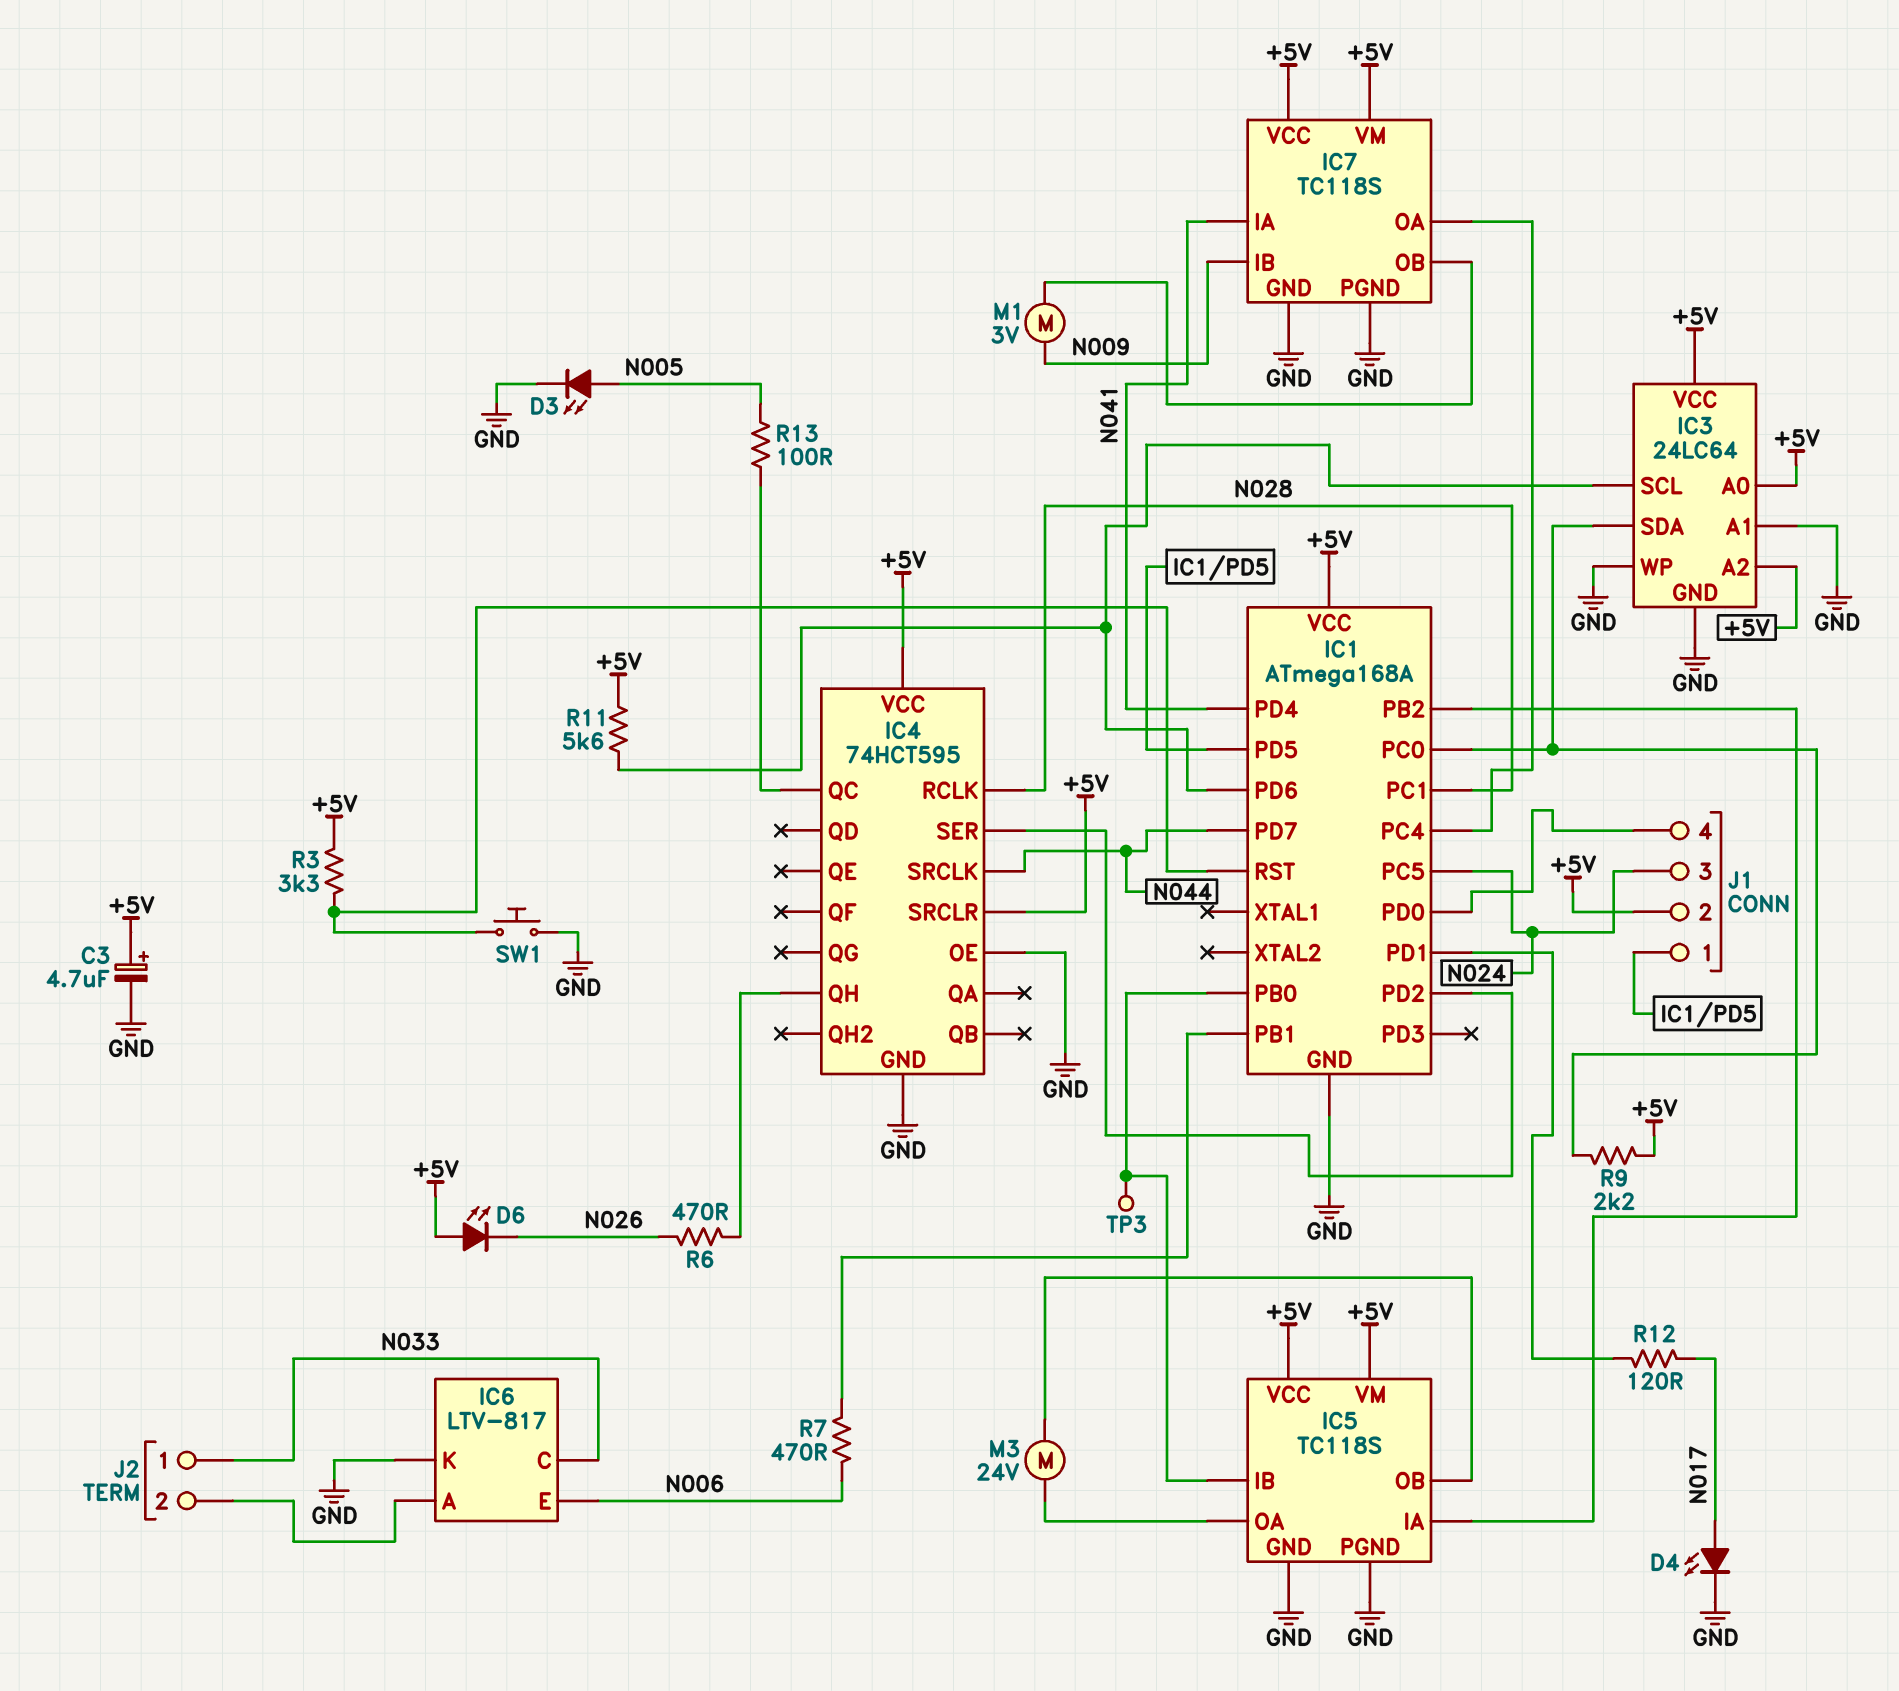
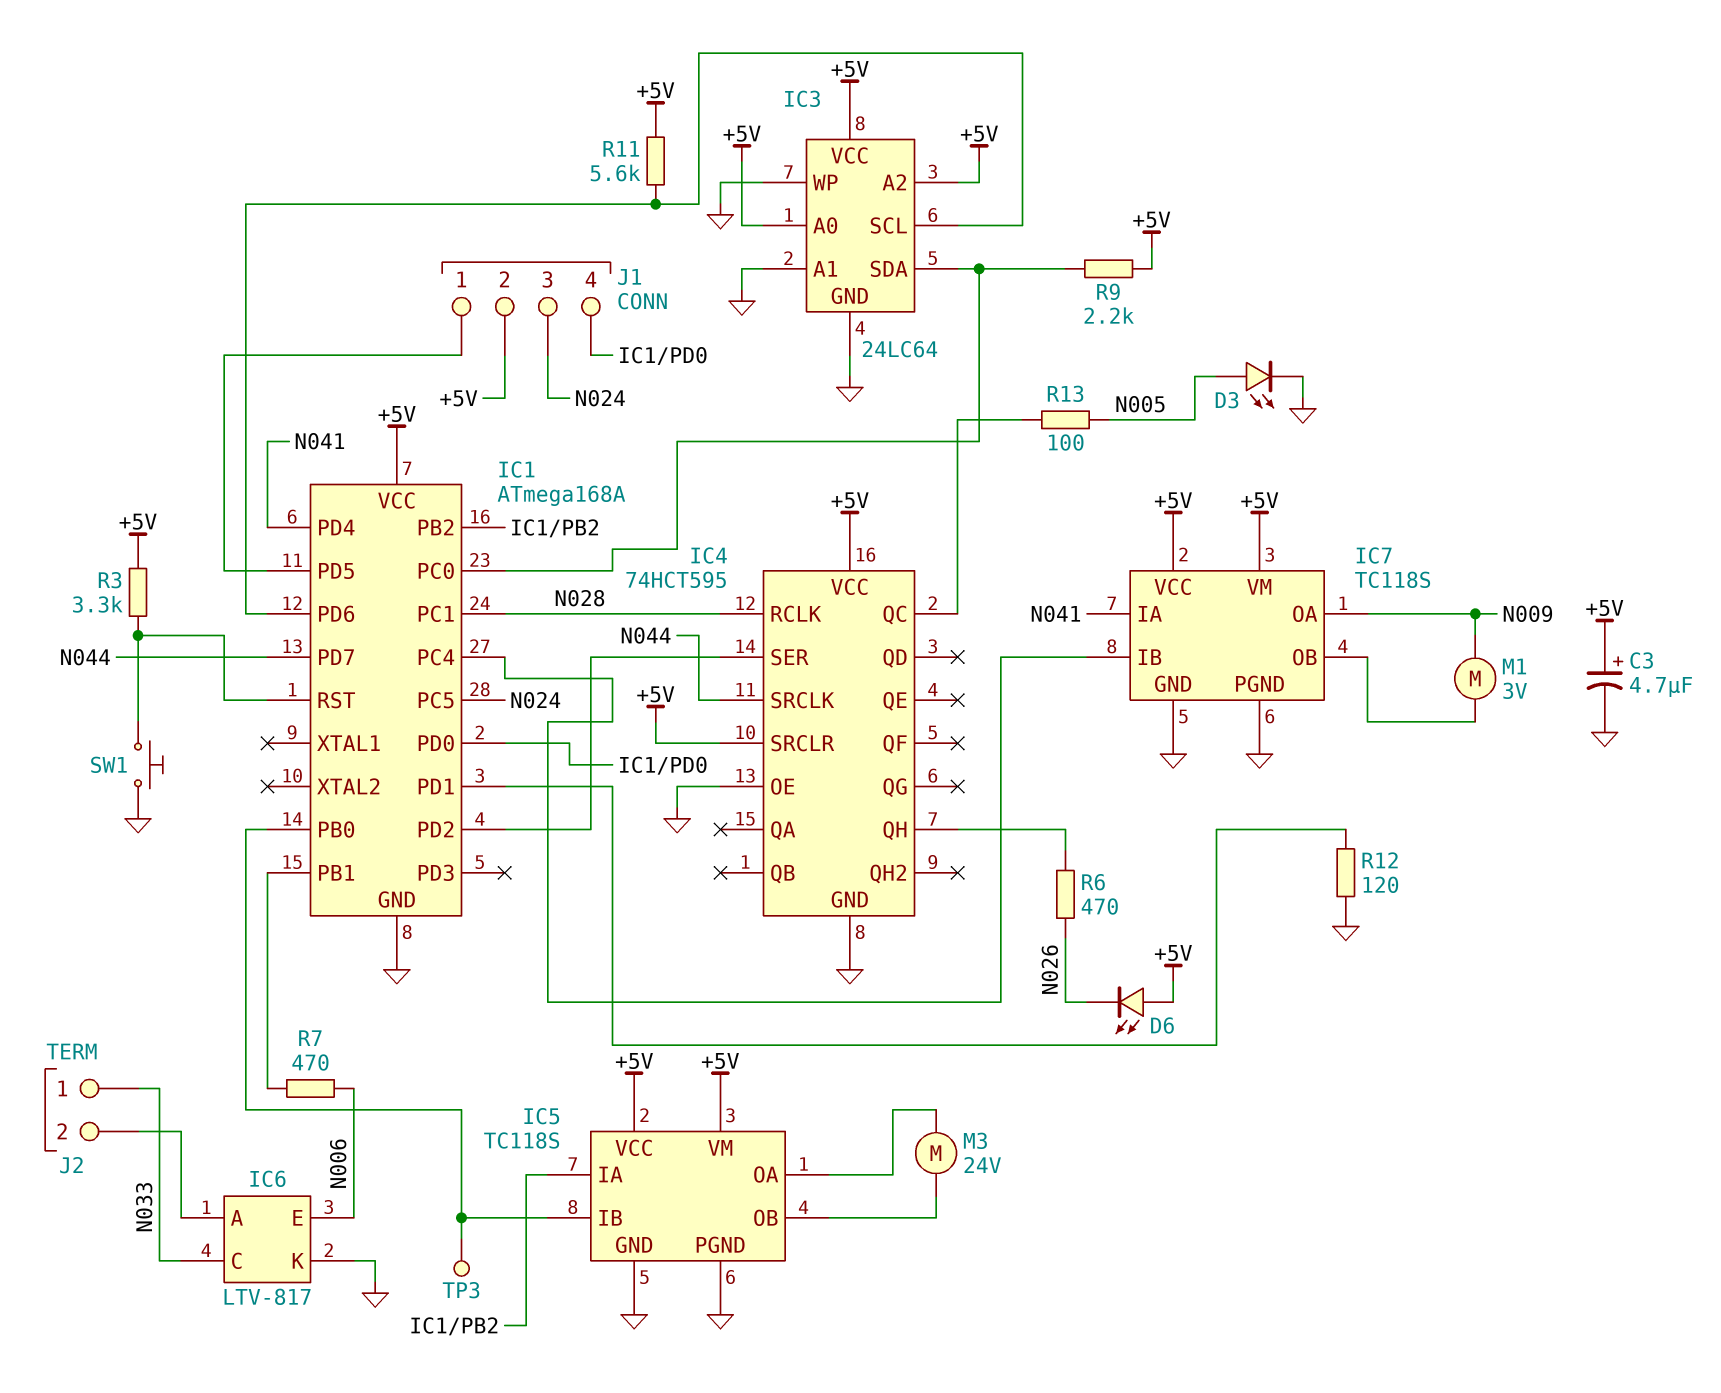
D4: LED (A N017, K GND) -> none
IC7 pin IB: N009 -> IC1/PC4
IC7 pin OA: IC1/PC4 -> N009
R12: 120 (IC1/PD1, N017) -> 120 (GND, IC1/PD1)

